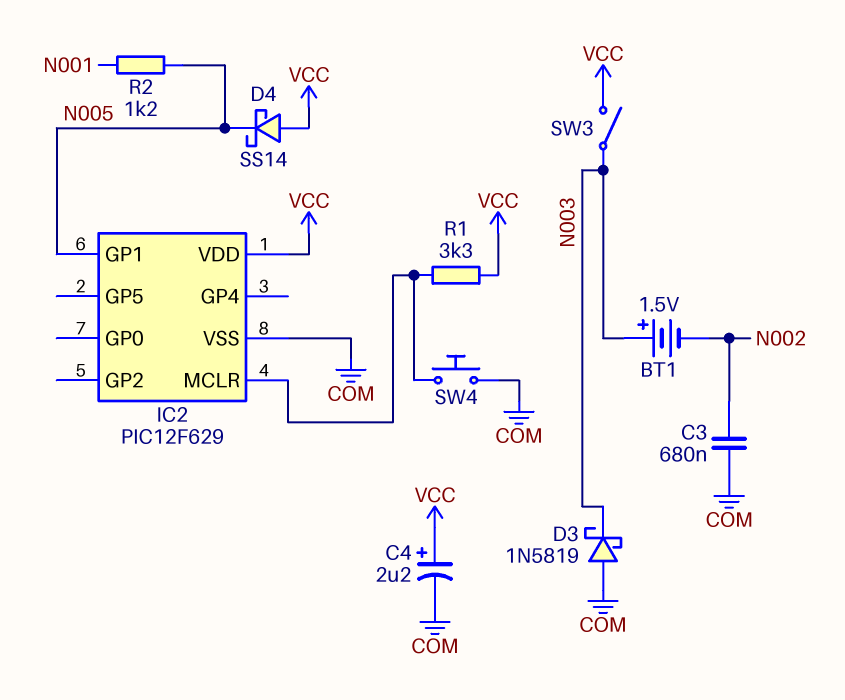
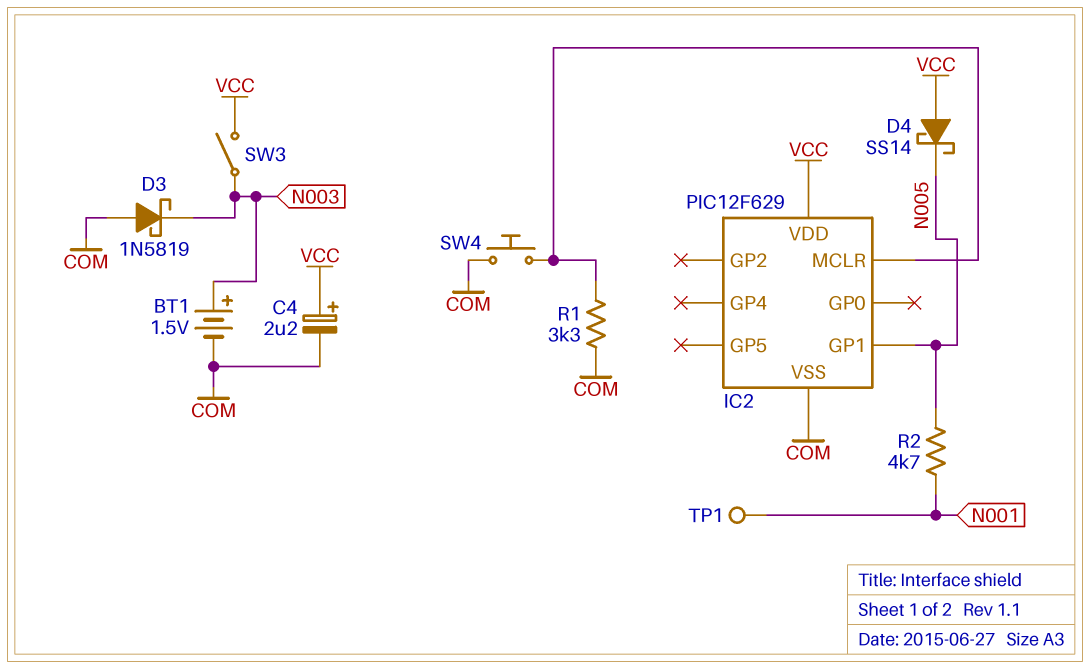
BT1: 1.5V (plus N003, minus N002) -> 1.5V (plus N003, minus COM)
C3: 680nF (COM, N002) -> none
R1: 3.3k (IC2/MCLR, VCC) -> 3.3k (COM, IC2/MCLR)
R2: 1.2k (N001, N005) -> 4.7k (N001, N005)
TP1: none -> test point (N001)

